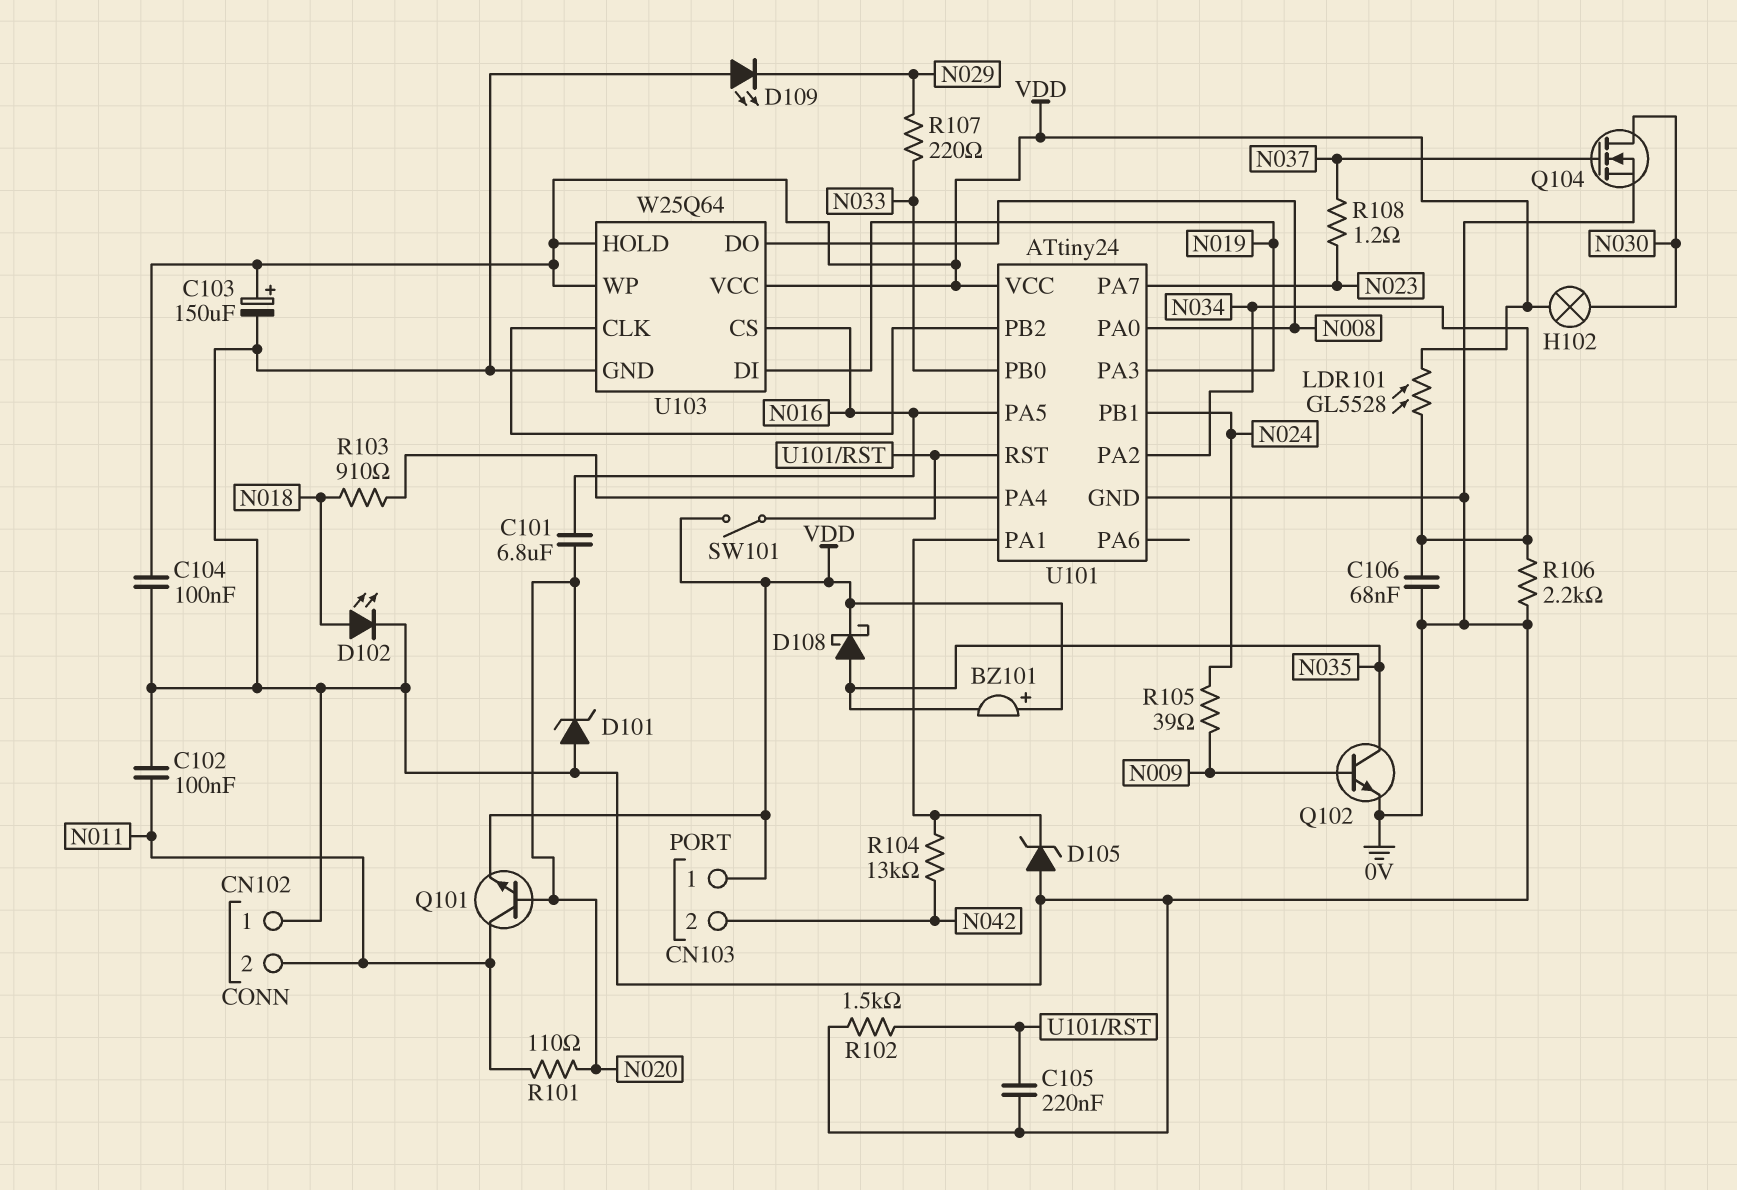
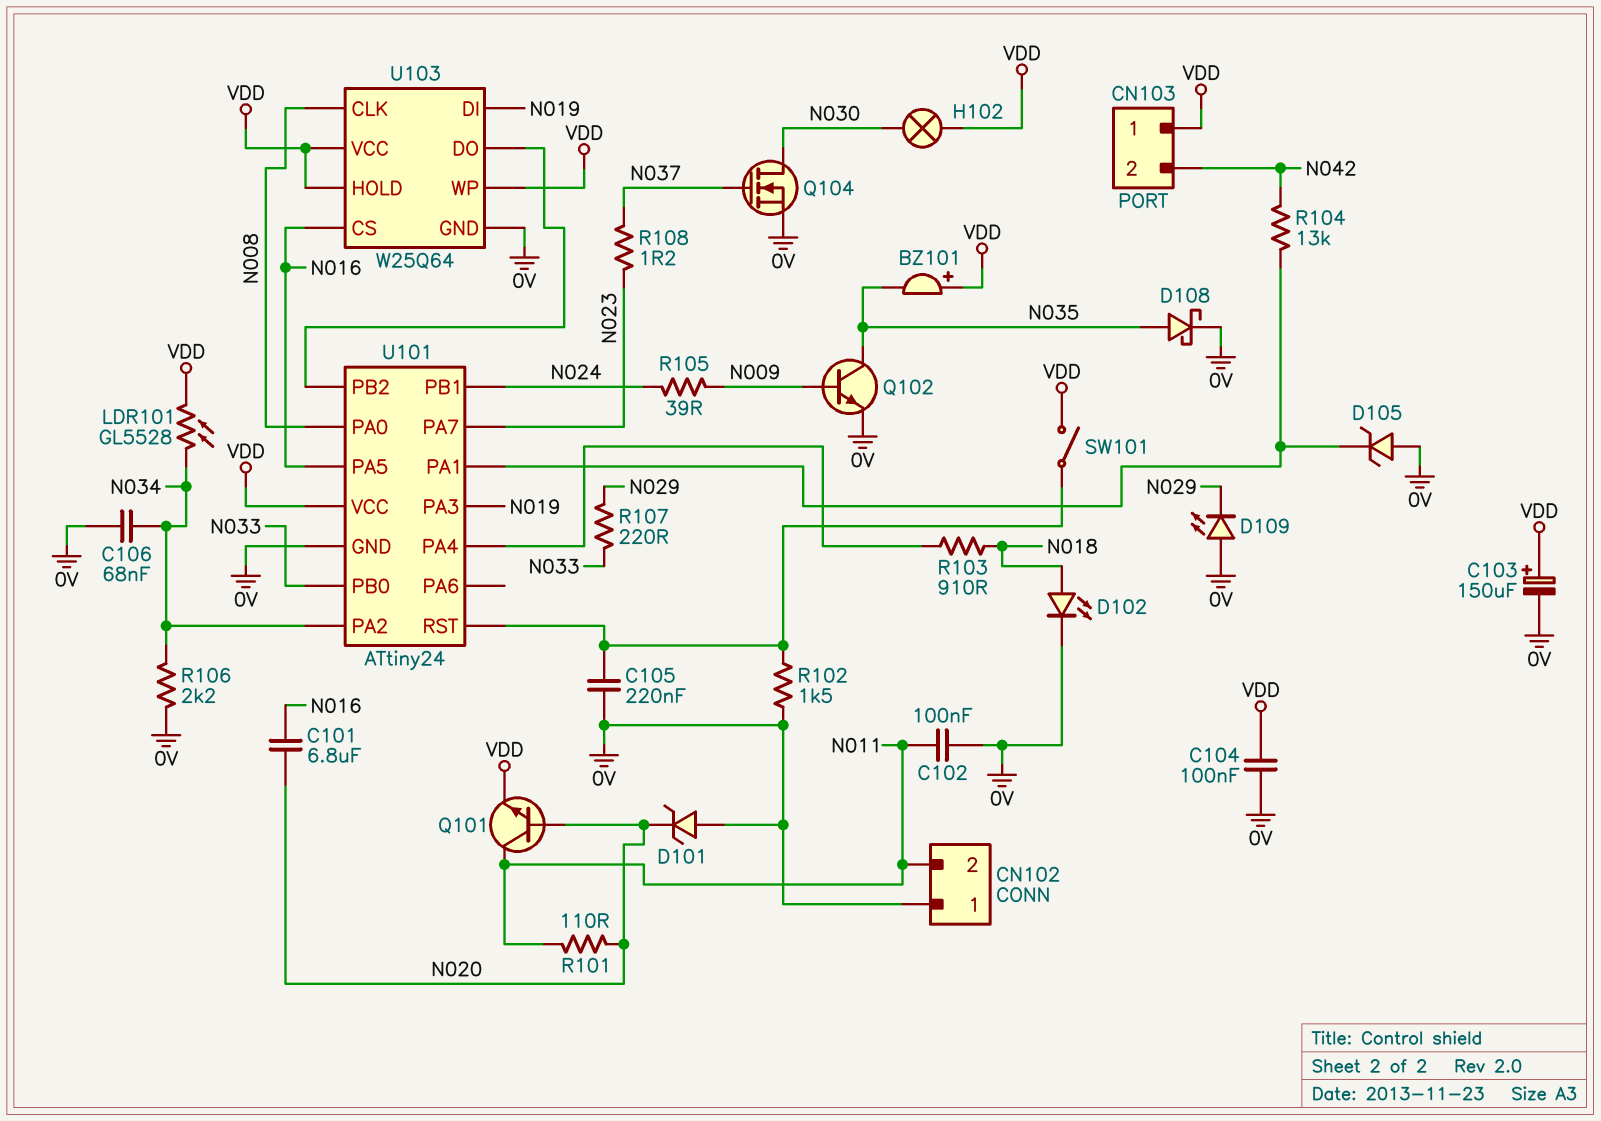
D108: schottky (A N035, K VDD) -> schottky (A N035, K 0V)
U103 pin CLK: U101/PB2 -> N008
U103 pin DO: N008 -> U101/PB2

